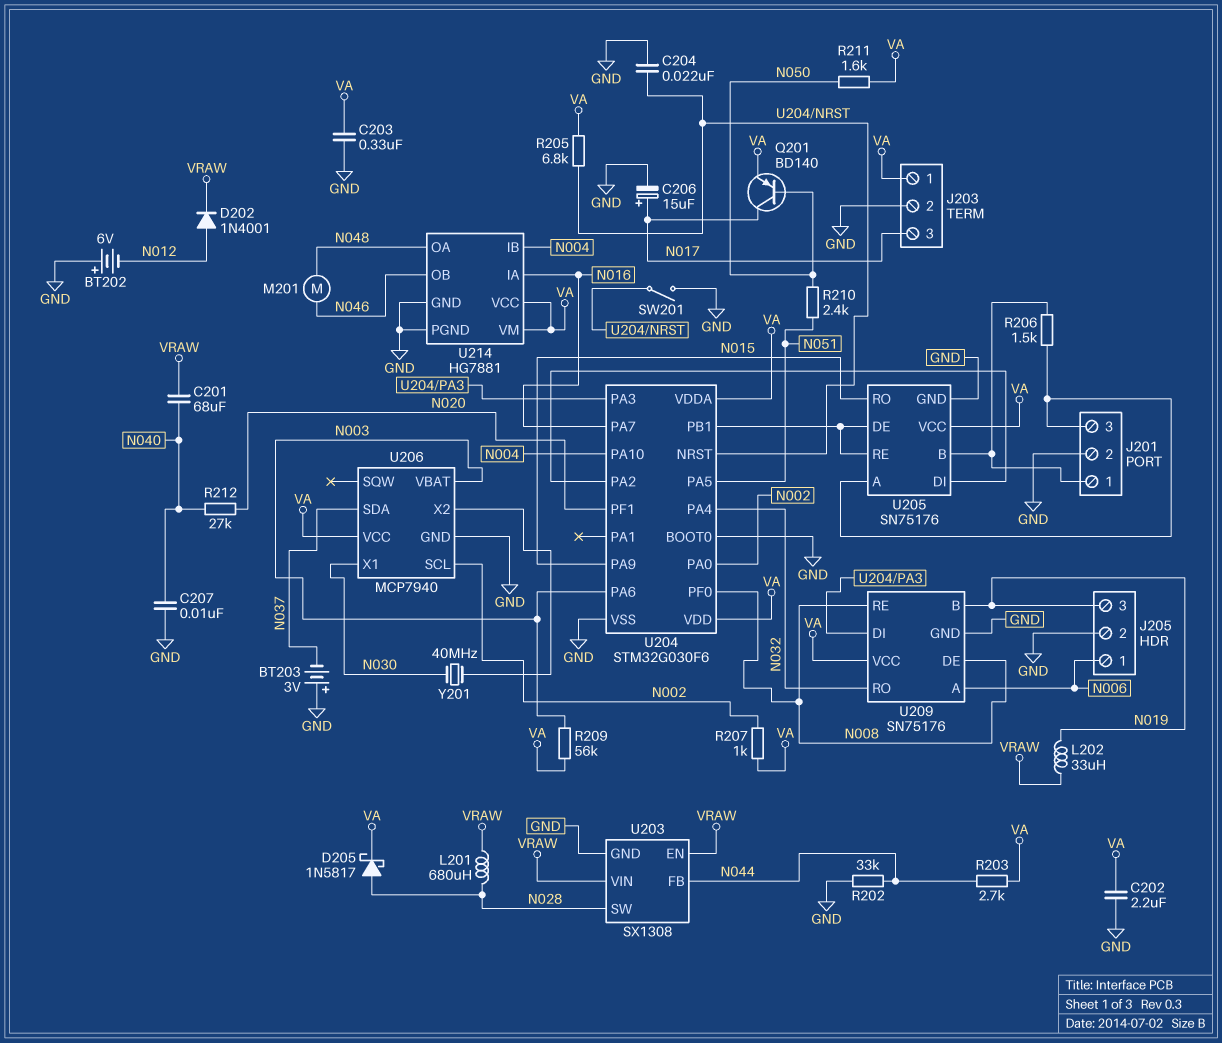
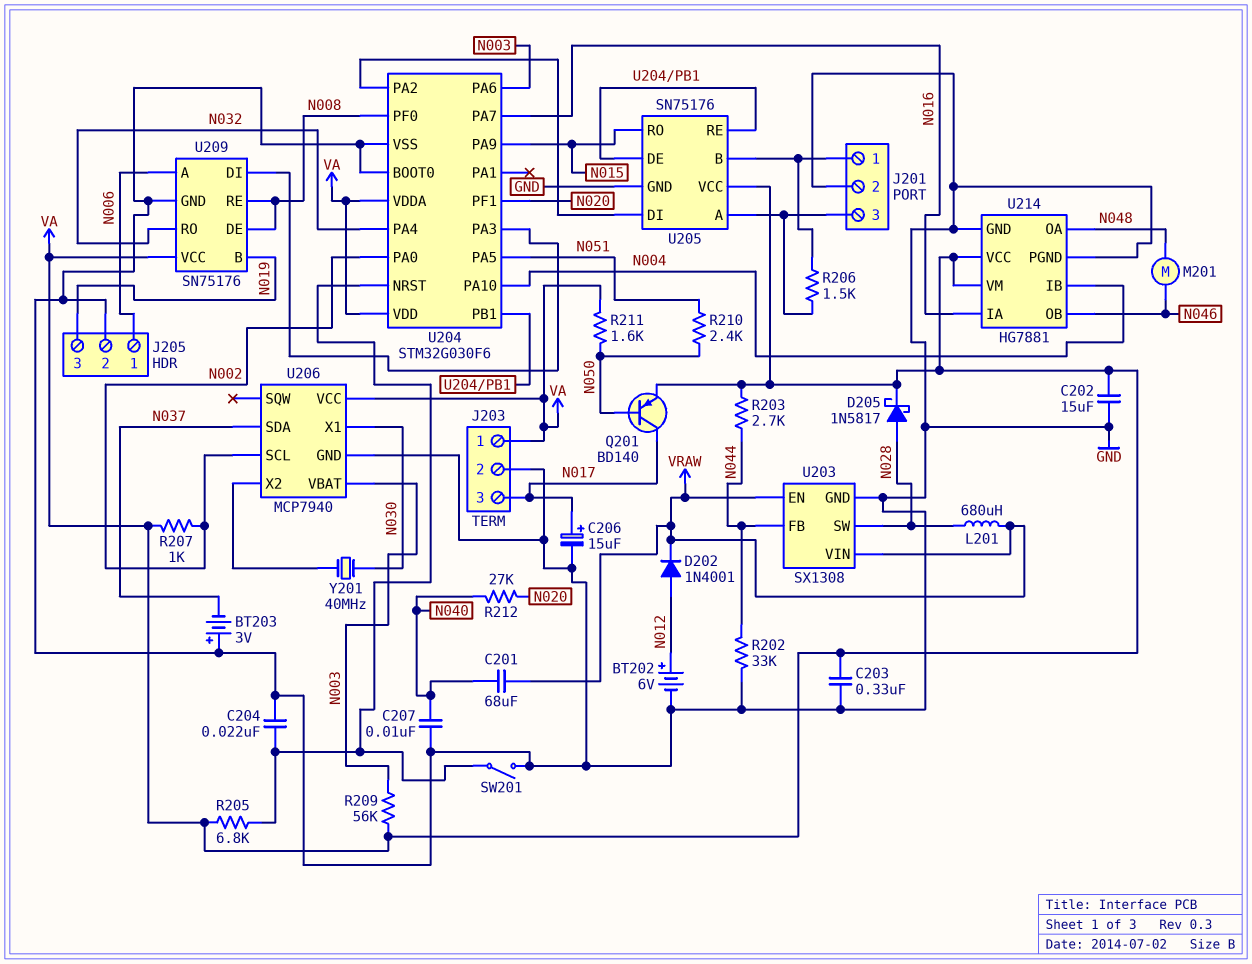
BT202: 6V (plus GND, minus N012) -> 6V (plus N012, minus GND)
C202: 2.2uF (GND, VA) -> 15uF (GND, VA)
L202: 33uH (N019, VRAW) -> none

